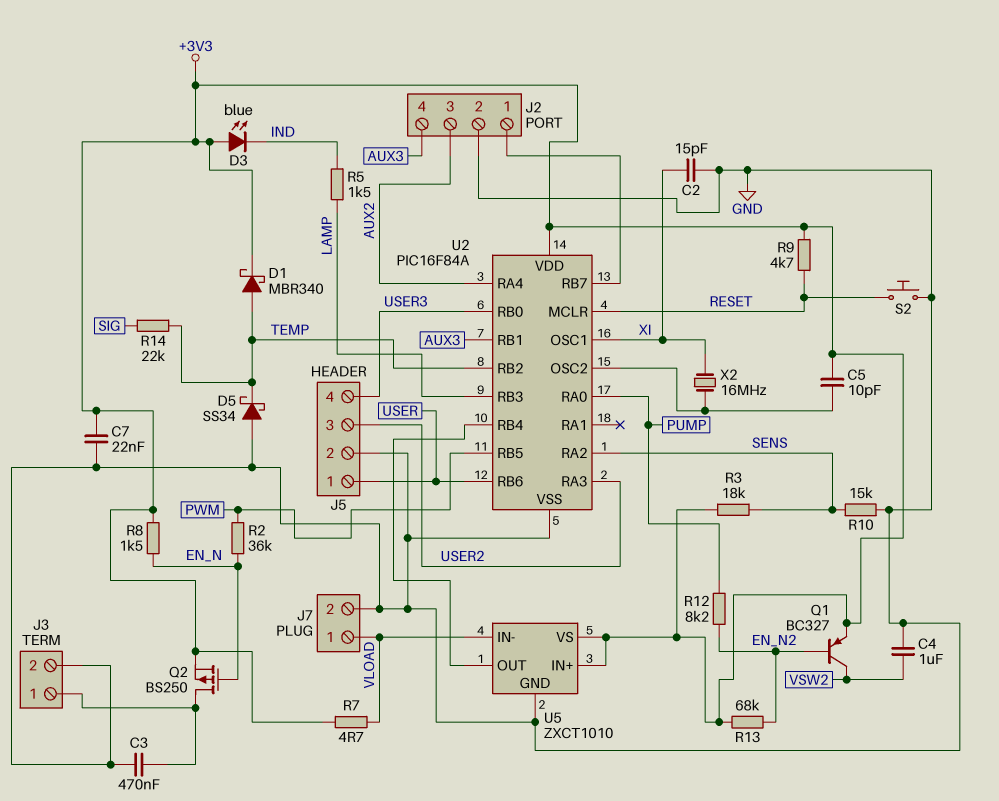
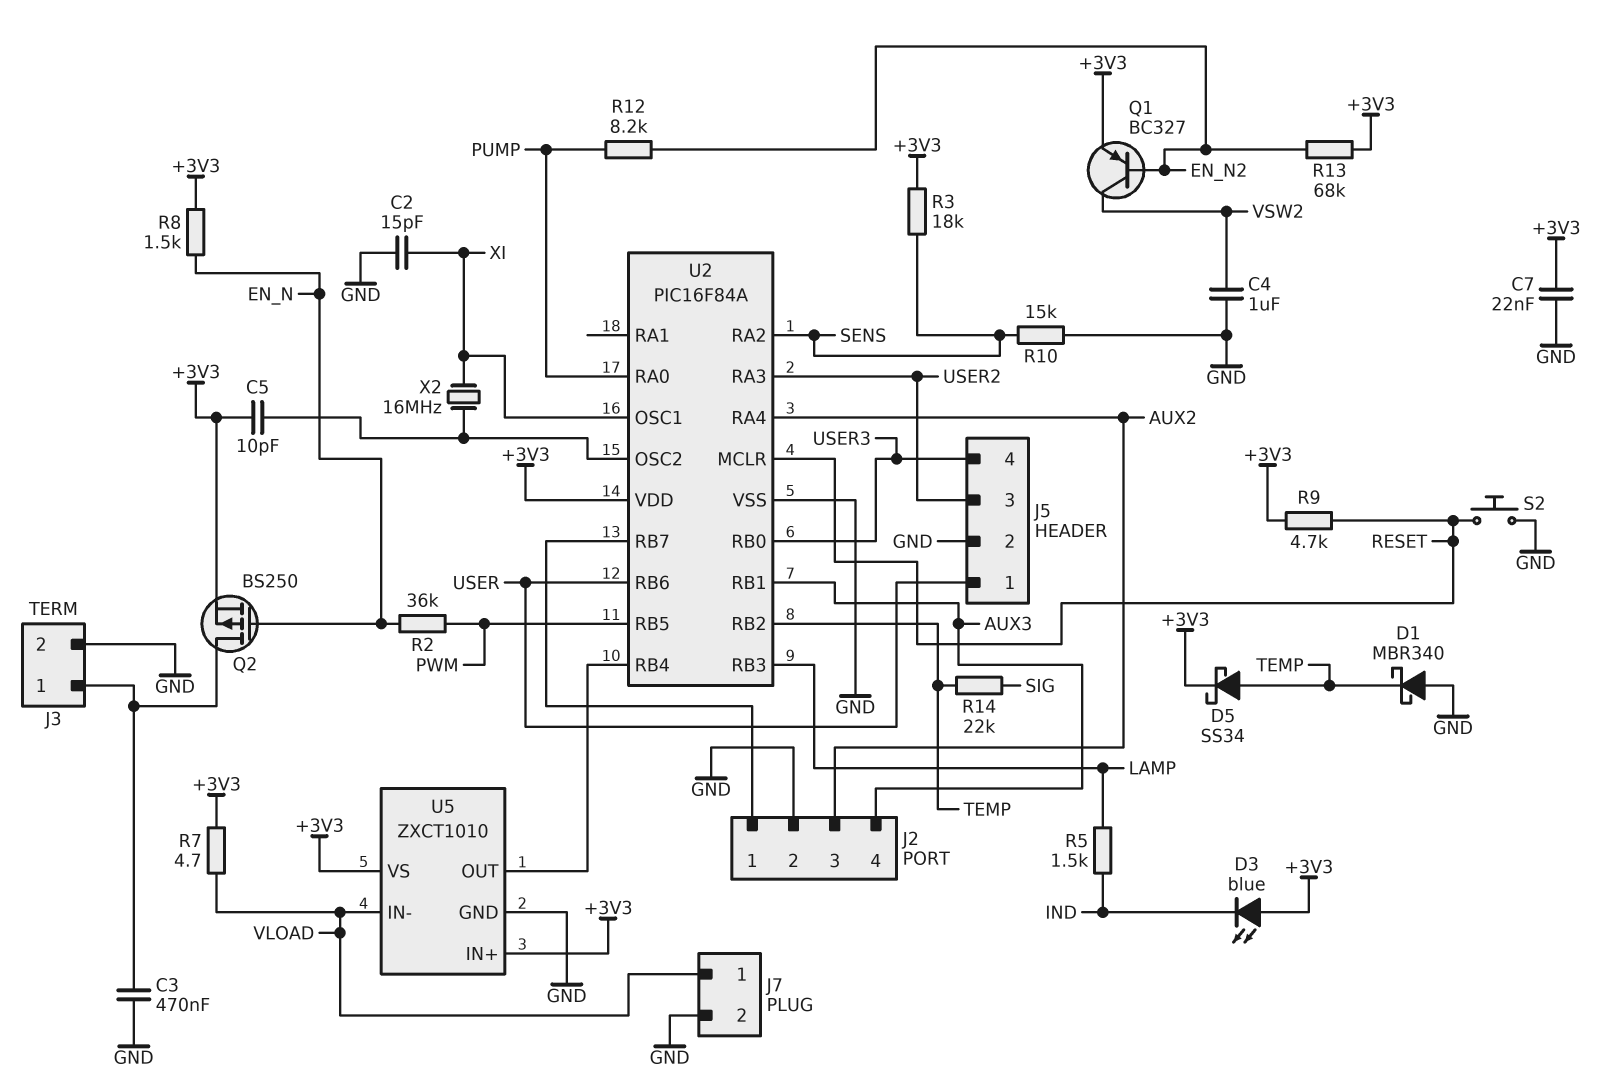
D1: schottky MBR340 (A TEMP, K +3V3) -> schottky MBR340 (A GND, K TEMP)
D5: schottky SS34 (A GND, K TEMP) -> schottky SS34 (A TEMP, K +3V3)

